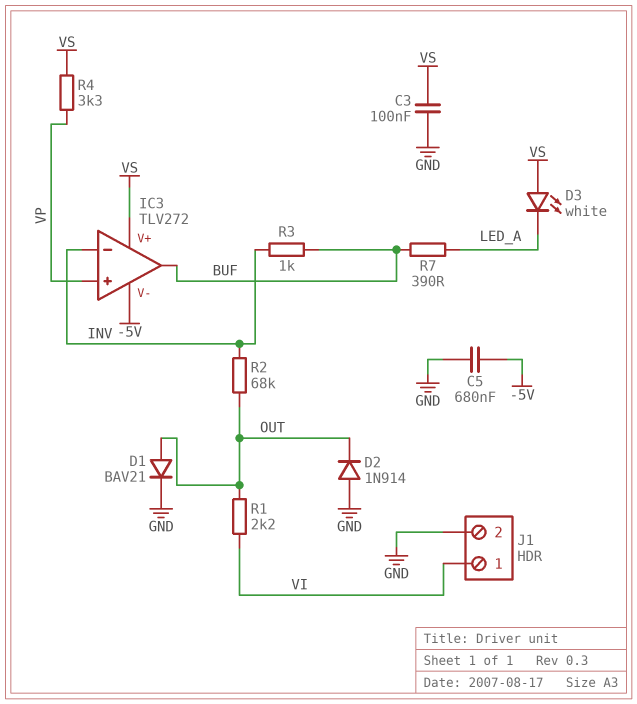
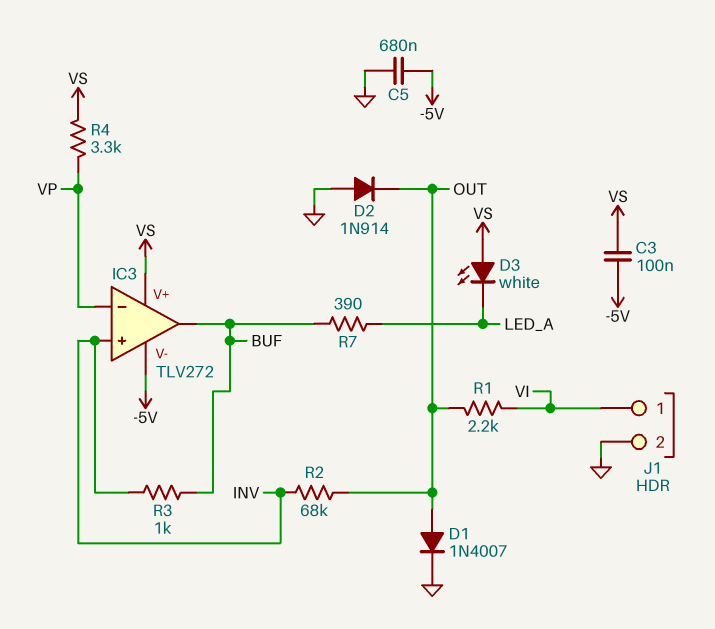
C3: 100nF (GND, VS) -> 100nF (-5V, VS)
D1: diode BAV21 (A OUT, K GND) -> diode 1N4007 (A OUT, K GND)
IC3 pin in+: VP -> INV
IC3 pin in-: INV -> VP

